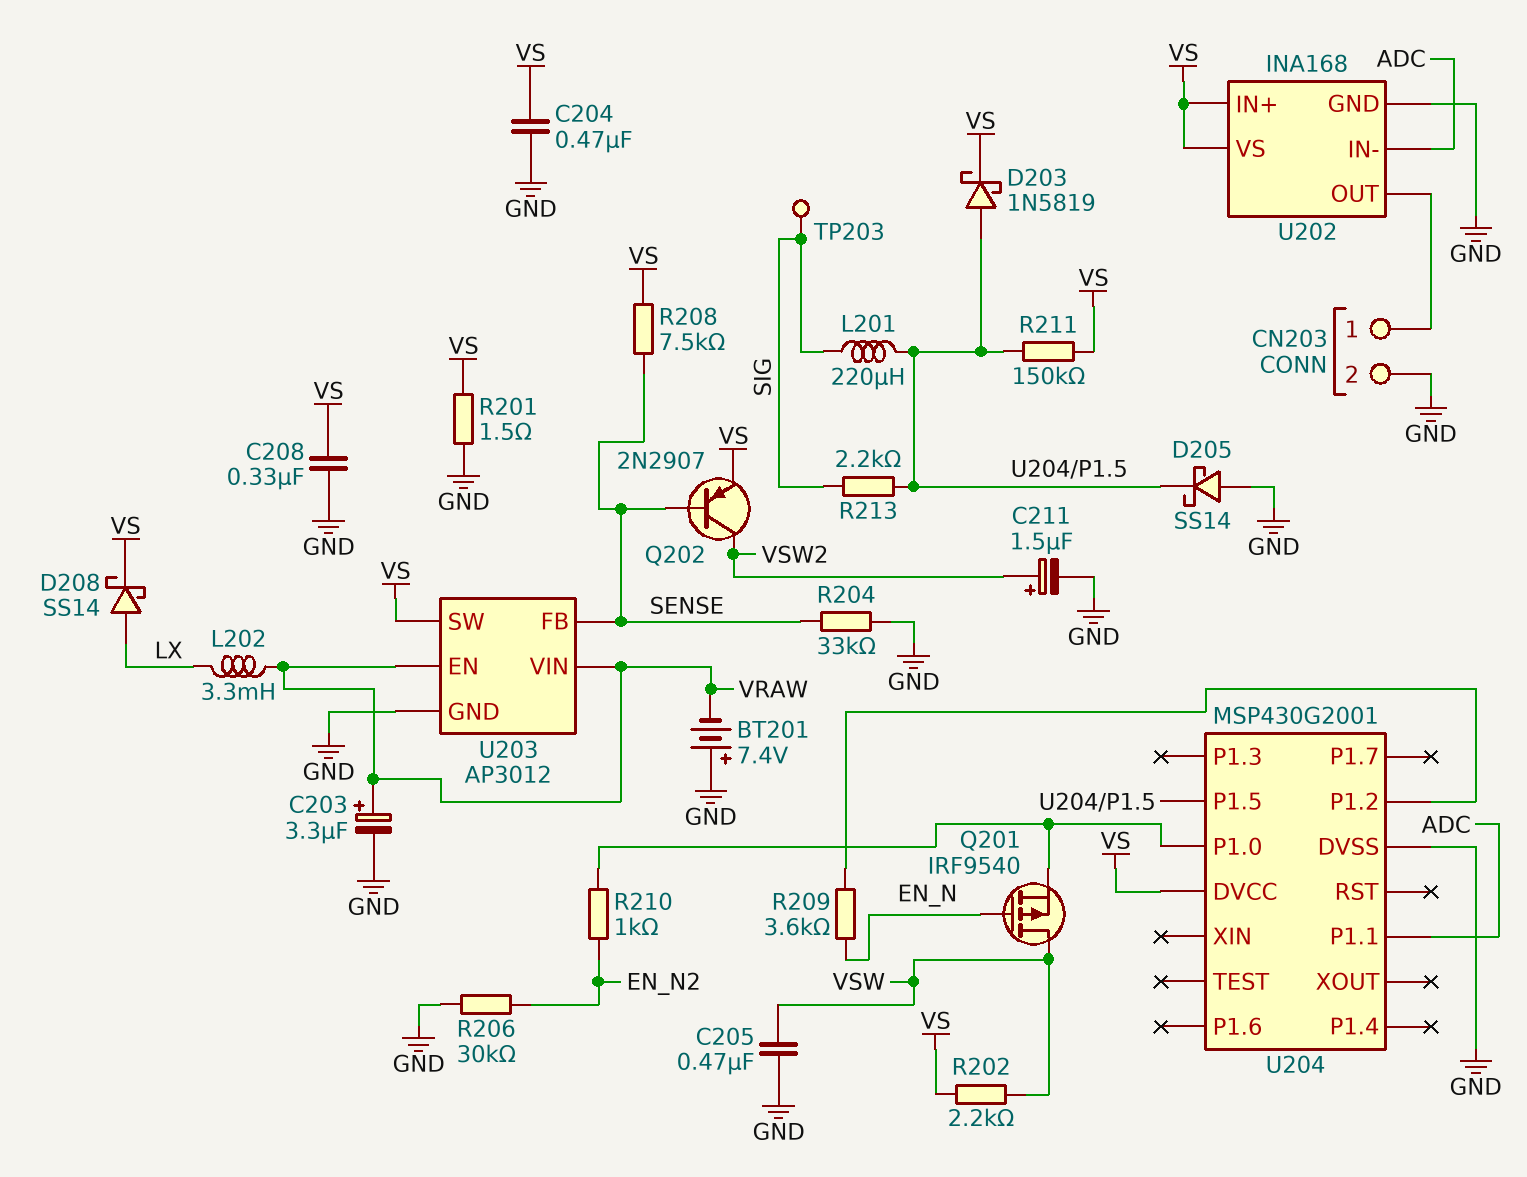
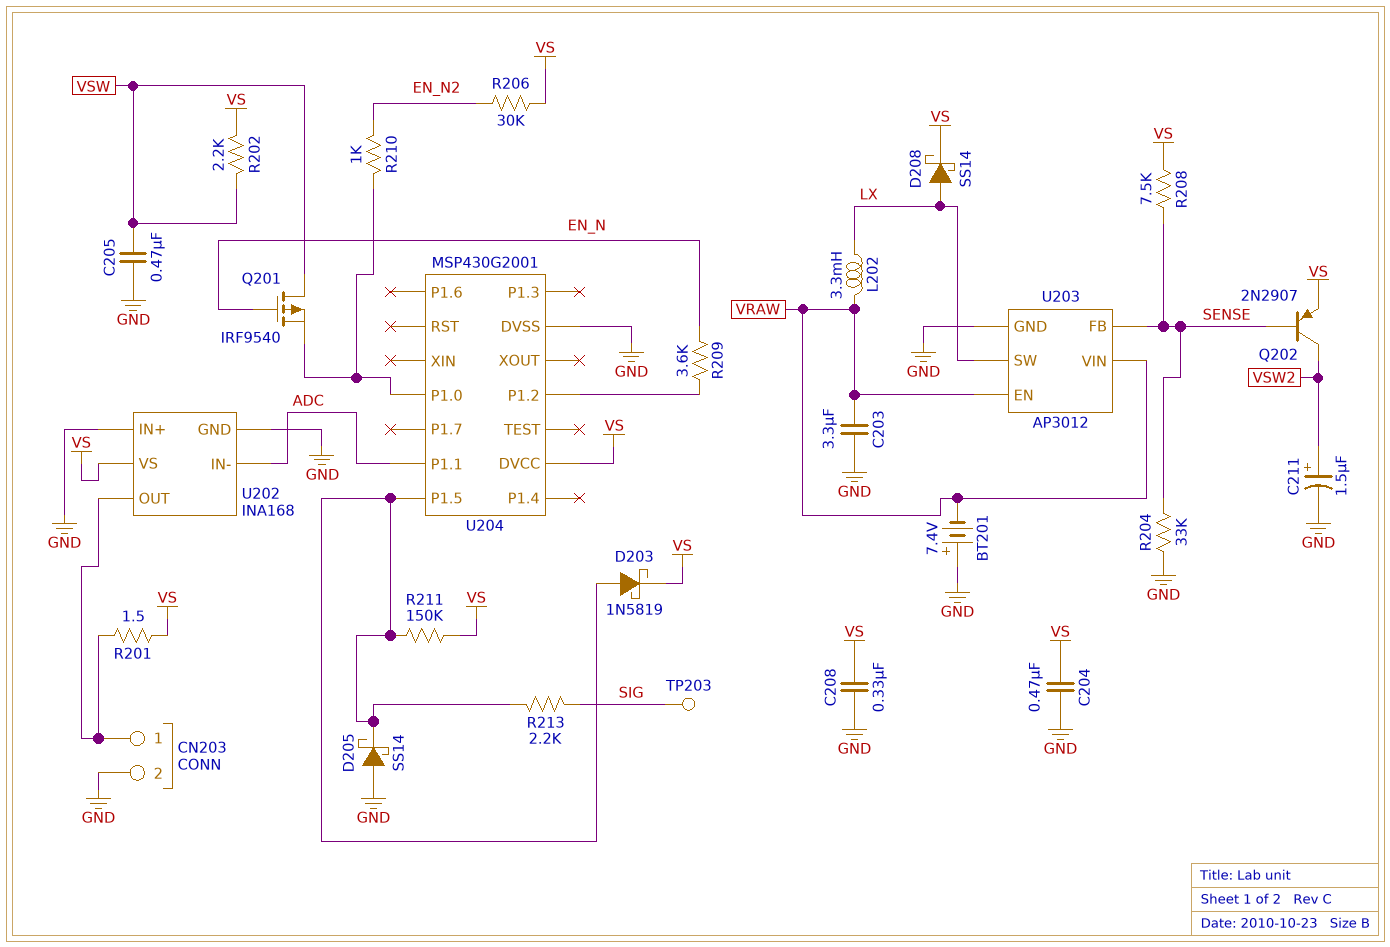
C203: 3.3uF (plus VRAW, minus GND) -> 3.3uF (GND, VRAW)
L201: 220uH (SIG, U204/P1.5) -> none
R201: 1.5 (GND, VS) -> 1.5 (CN203/1, VS)
R206: 30k (EN_N2, GND) -> 30k (EN_N2, VS)
U202 pin IN+: VS -> GND
U203 pin SW: VS -> LX

